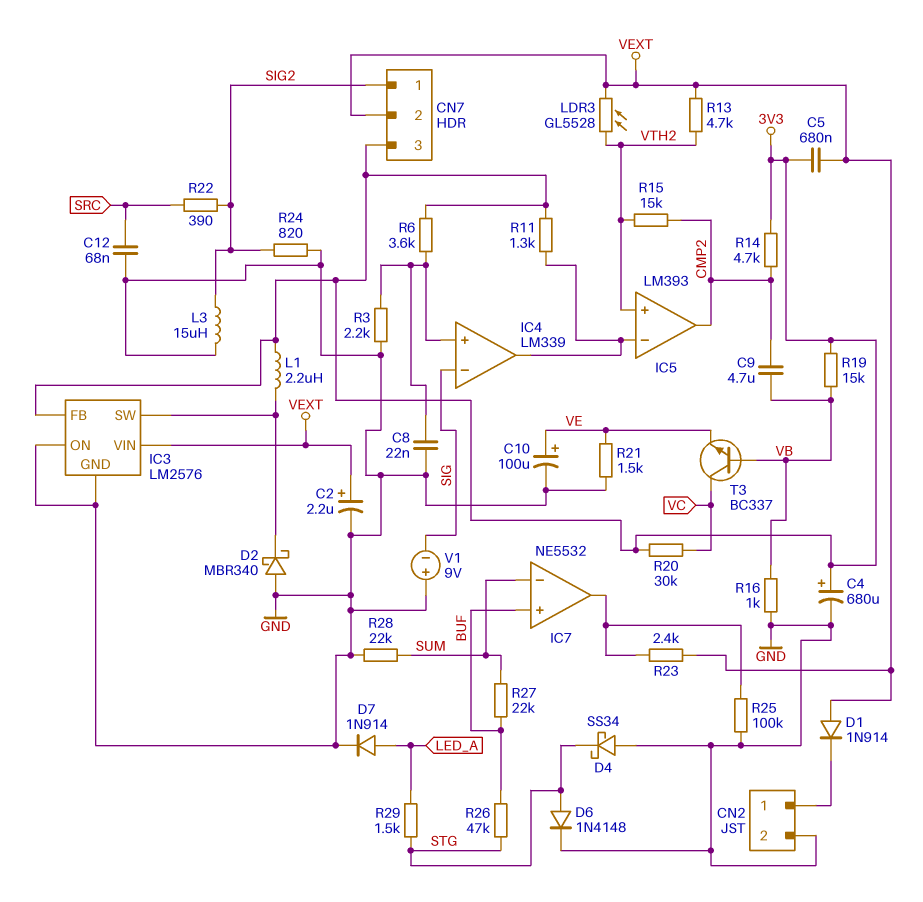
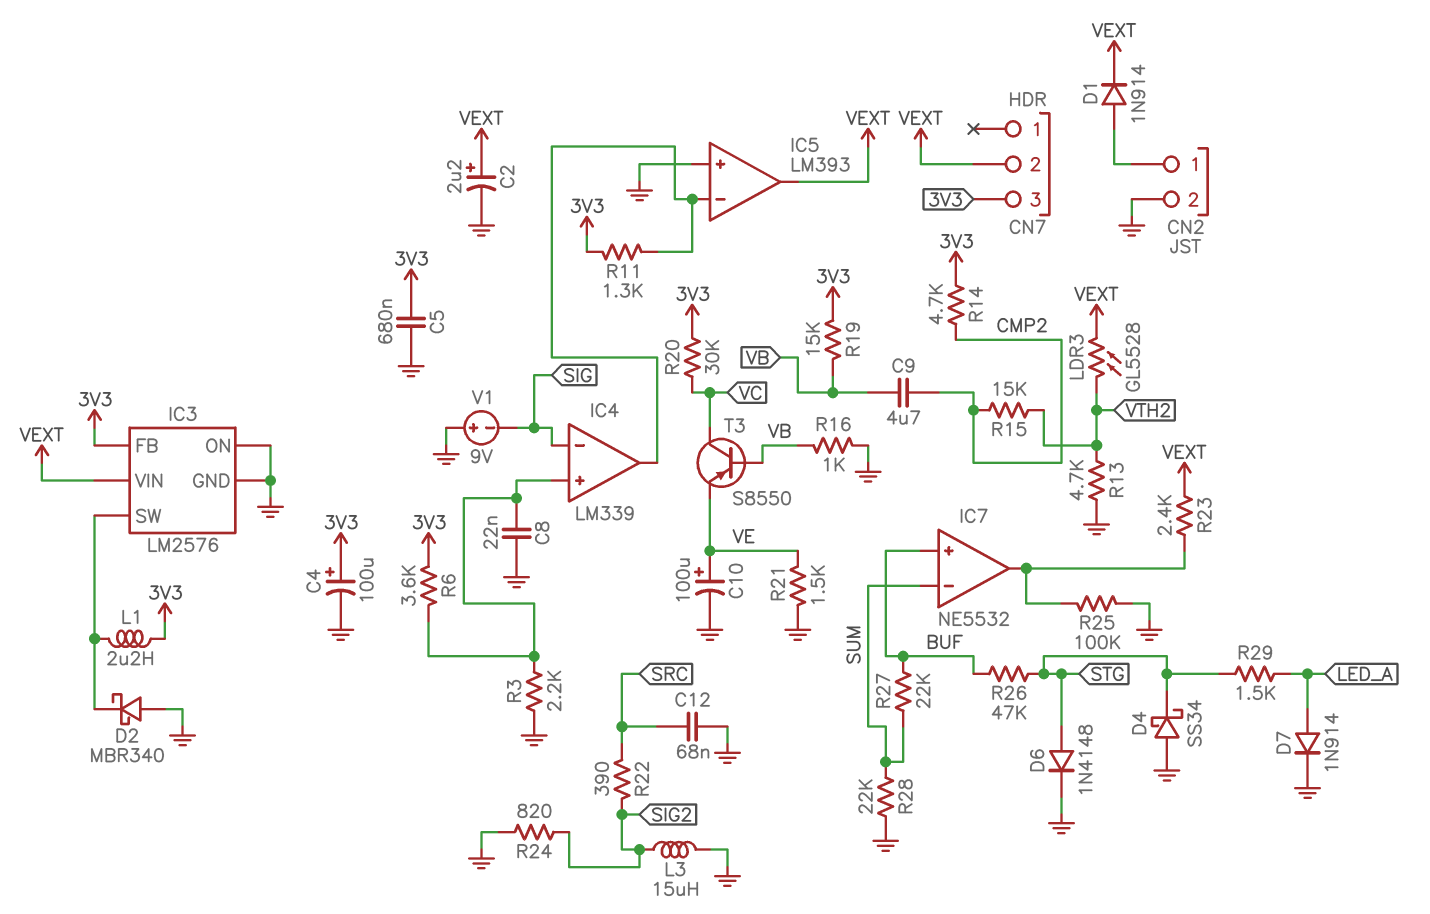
C4: 680uF (plus 3V3, minus GND) -> 100uF (plus 3V3, minus GND)
C5: 680nF (3V3, VEXT) -> 680nF (3V3, GND)
CN7 pin 1: SIG2 -> none
D1: diode 1N914 (A VEXT, K CN2/1) -> diode 1N914 (A CN2/1, K VEXT)
IC5 pin in+: VTH2 -> GND
IC5 pin out: CMP2 -> VEXT
R13: 4.7k (VEXT, VTH2) -> 4.7k (GND, VTH2)
T3: NPN BC337 (B VB, C VC, E VE) -> PNP S8550 (B VB, C VC, E VE)

